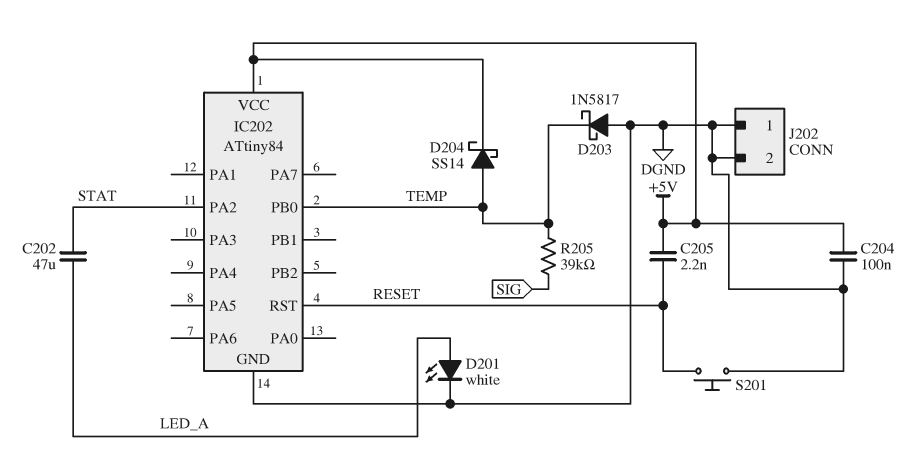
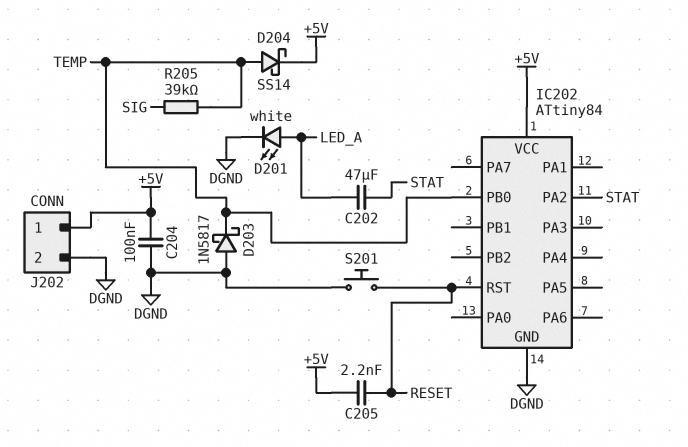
J202 pin 1: DGND -> +5V

